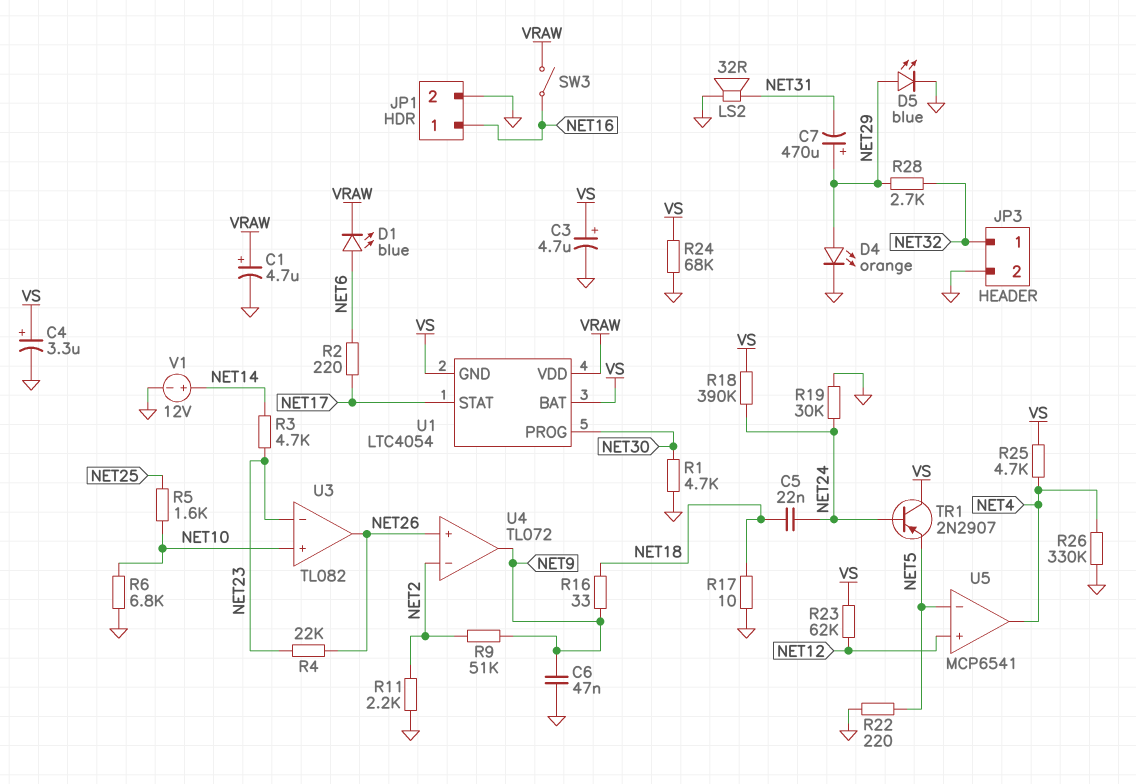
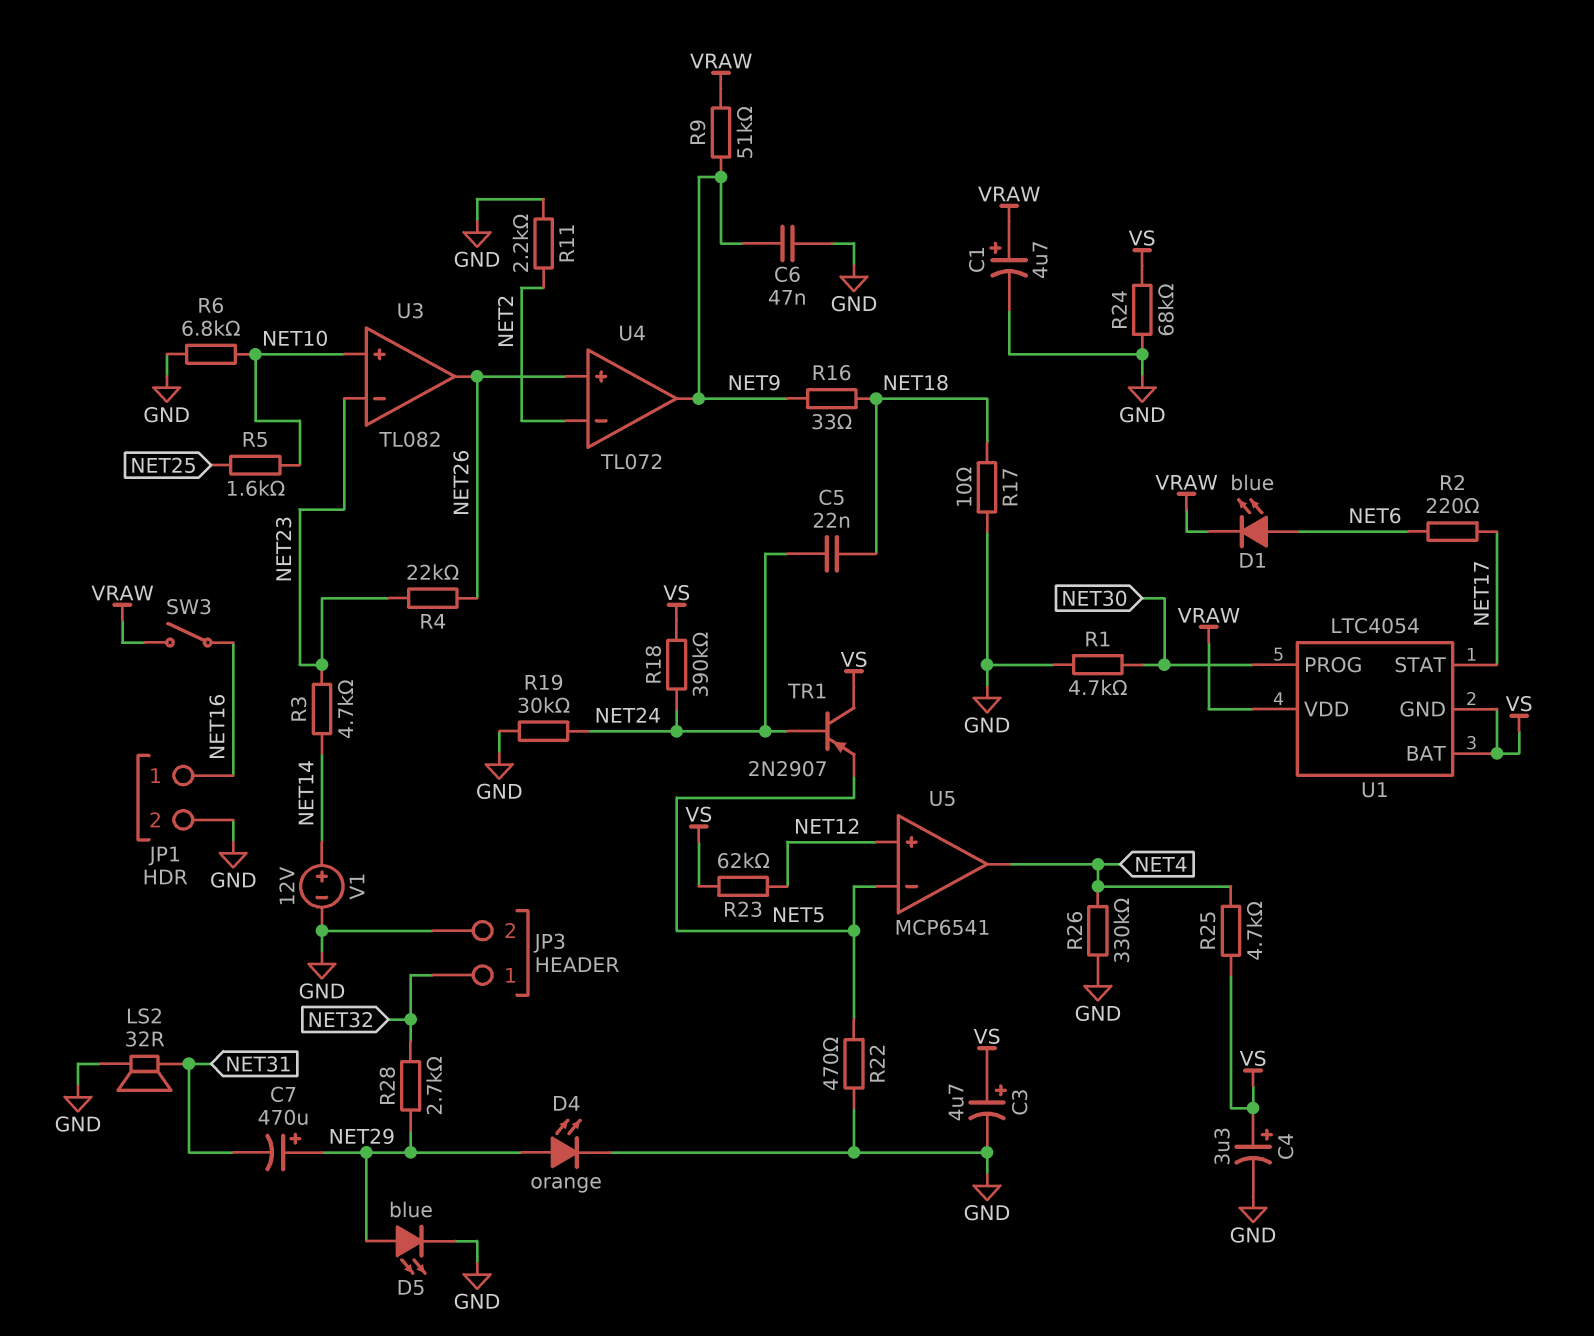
R9: 51k (NET2, NET9) -> 51k (NET9, VRAW)
R22: 220 (GND, NET5) -> 470 (GND, NET5)

